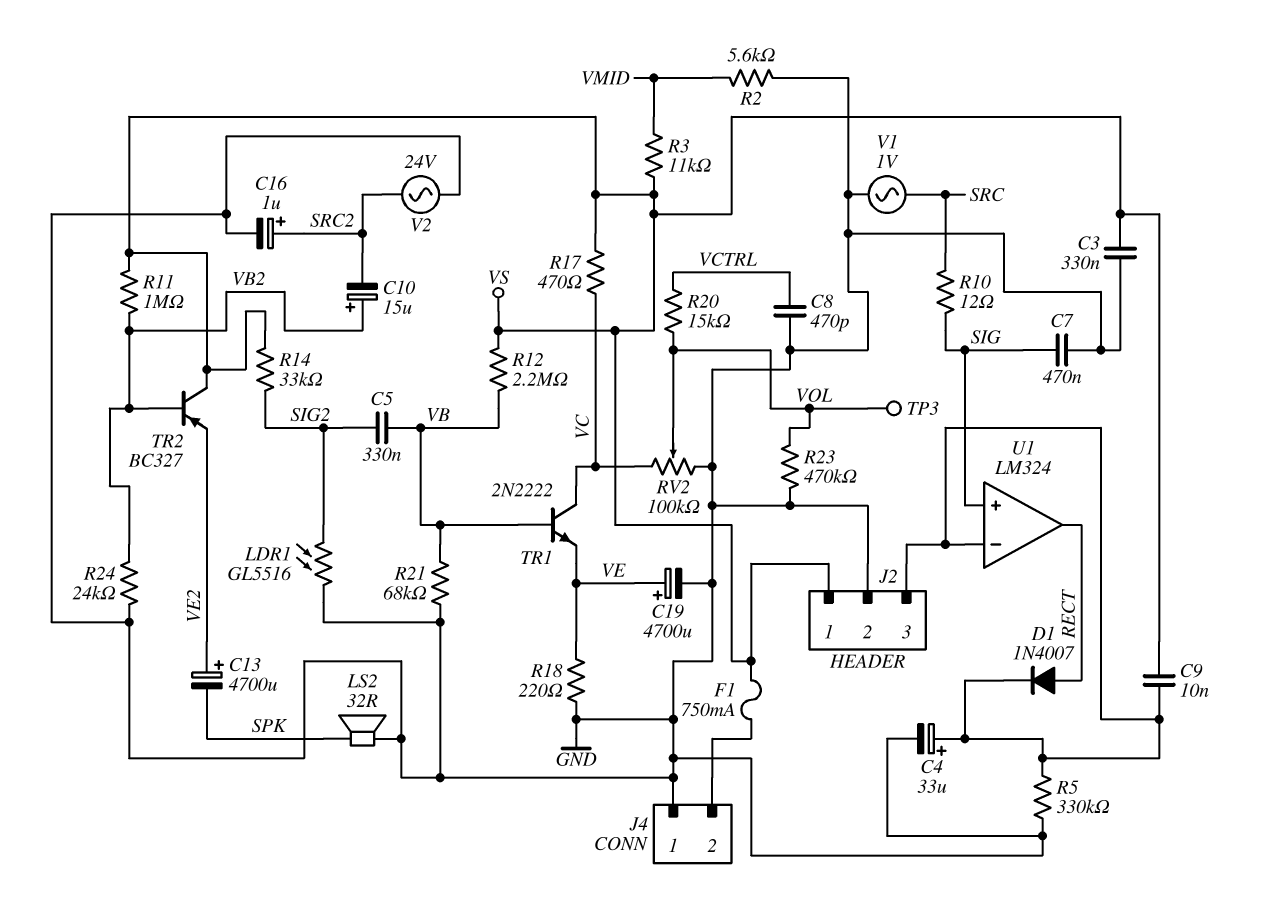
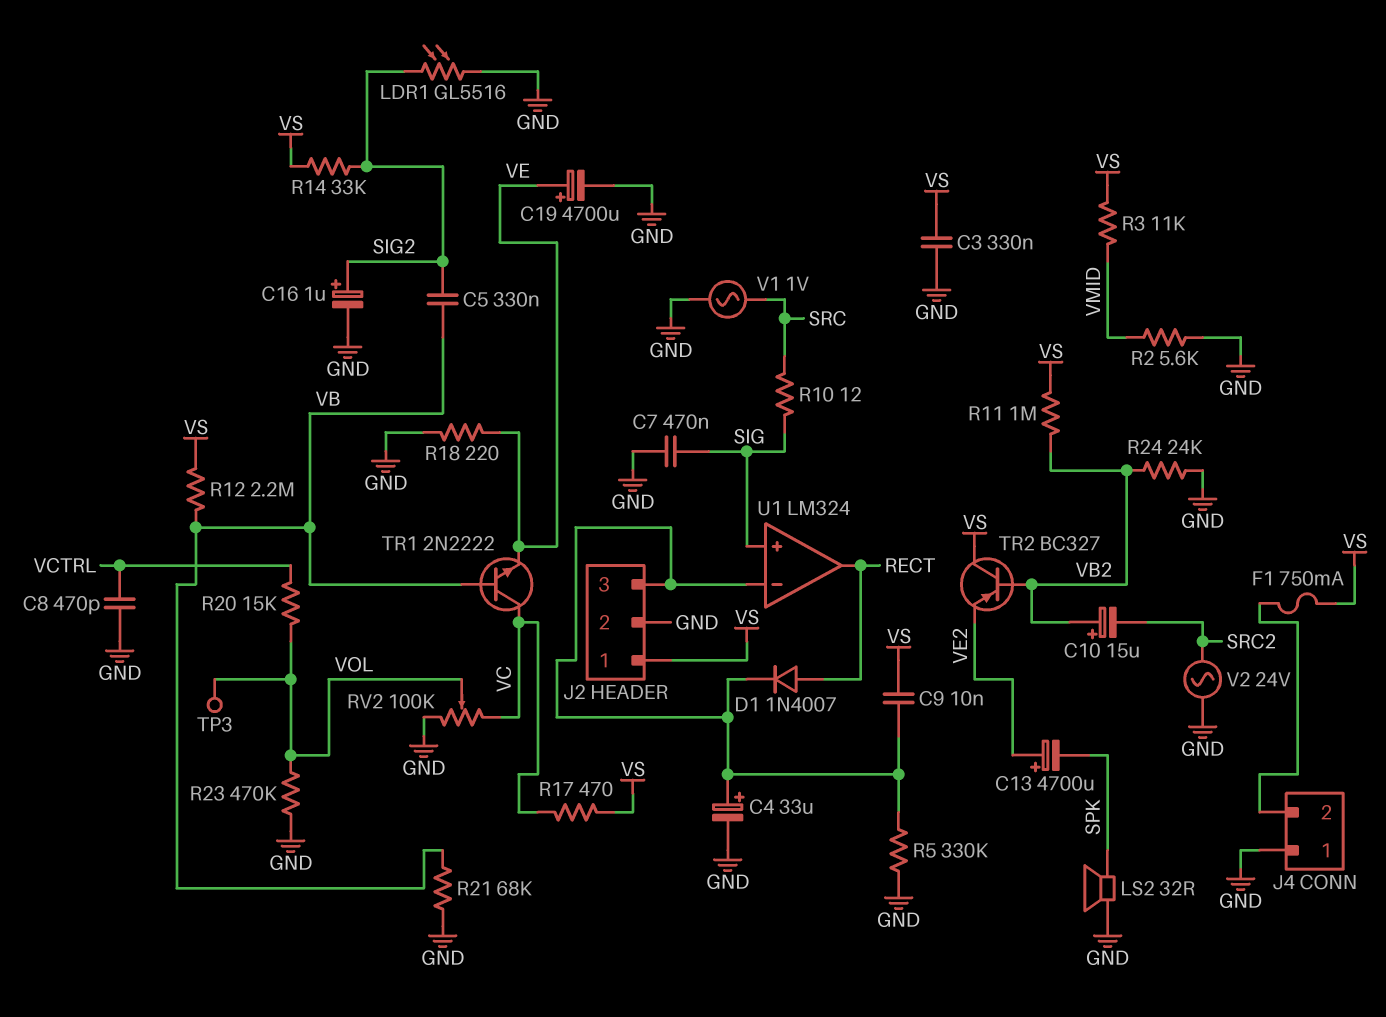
C16: 1uF (plus SRC2, minus GND) -> 1uF (plus SIG2, minus GND)

